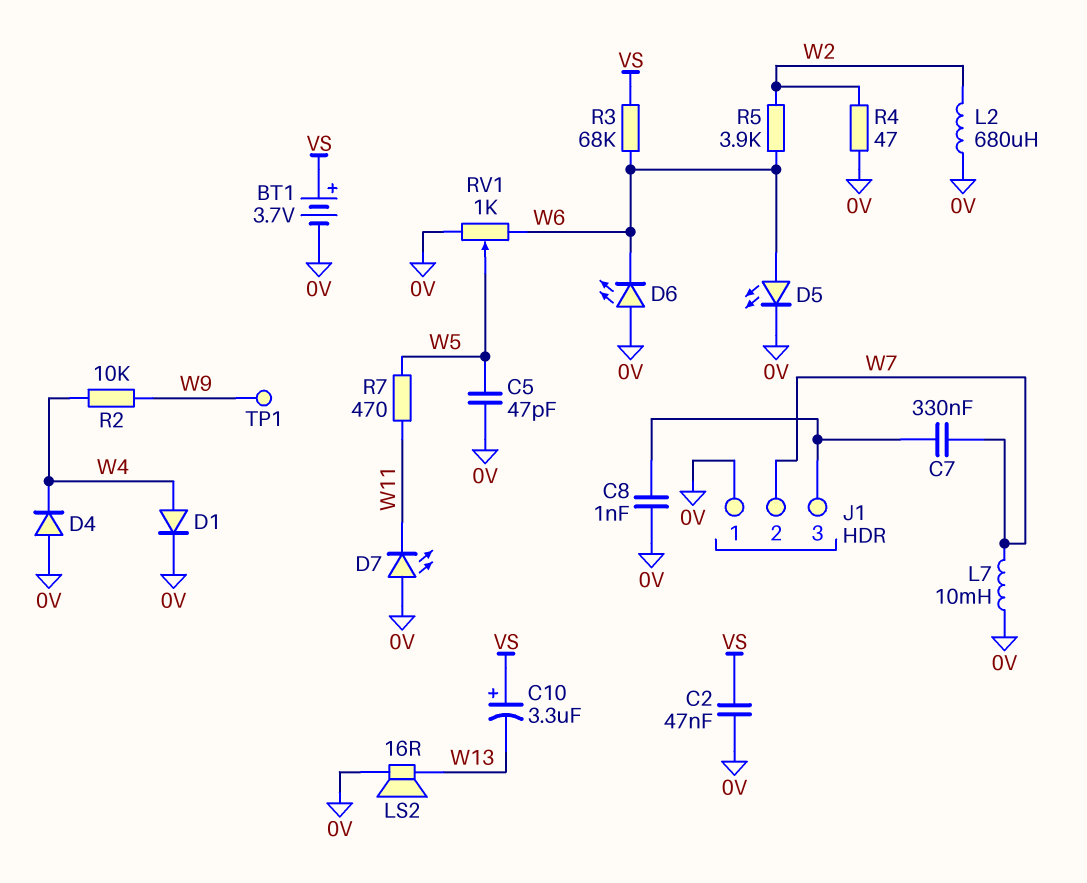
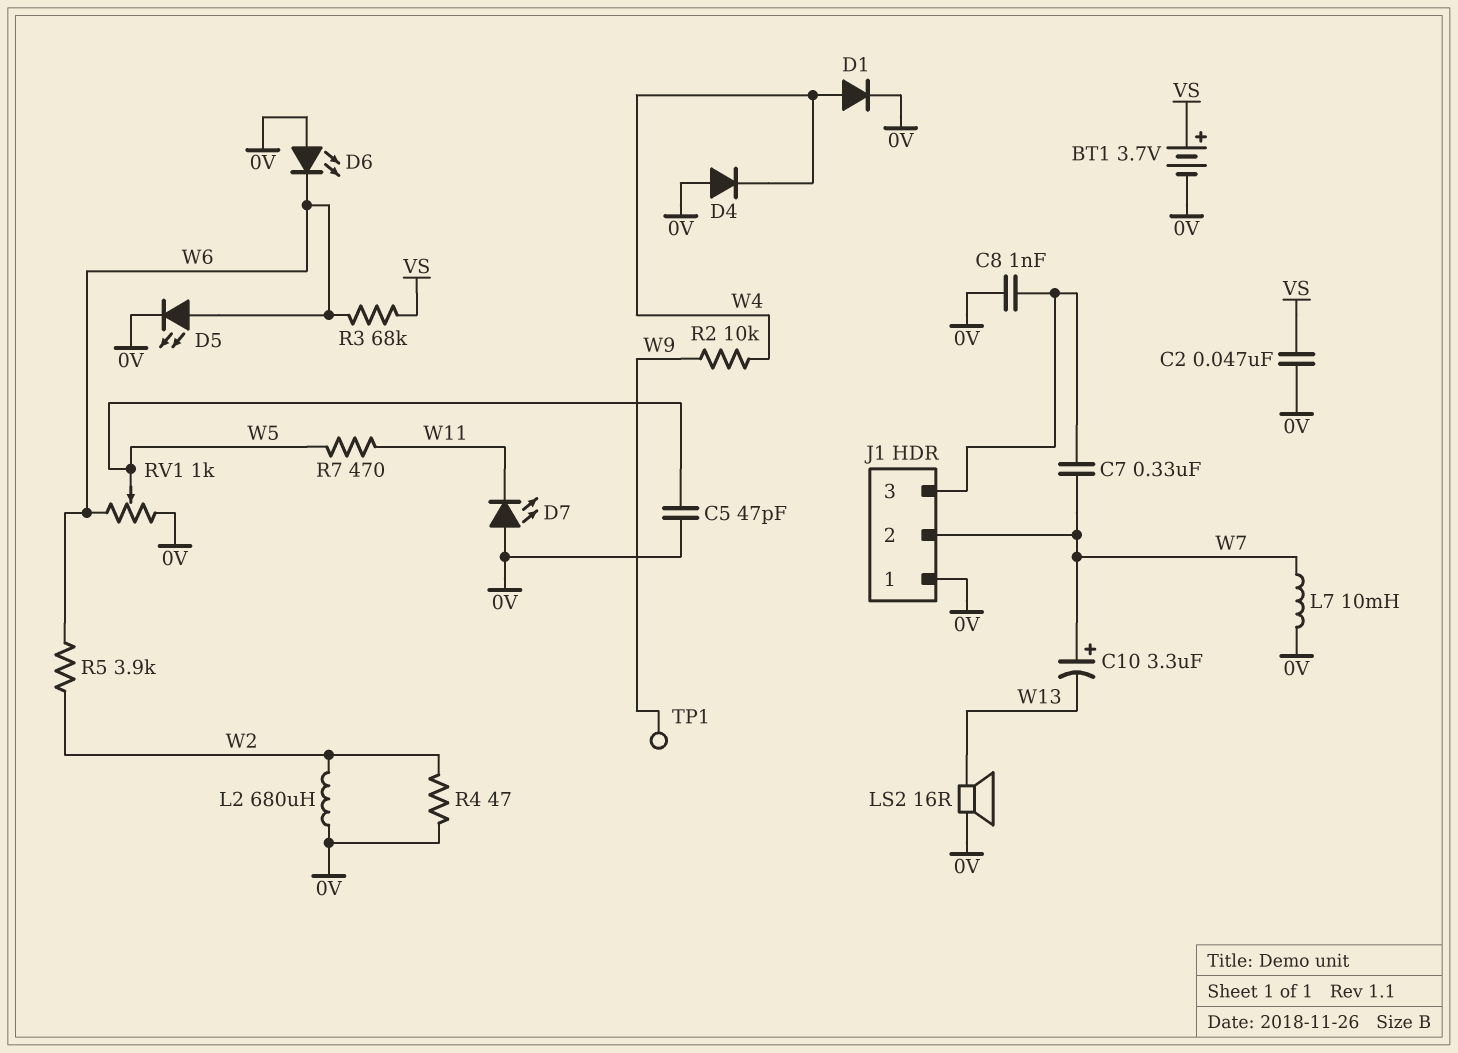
C10: 3.3uF (plus VS, minus W13) -> 3.3uF (plus W7, minus W13)

